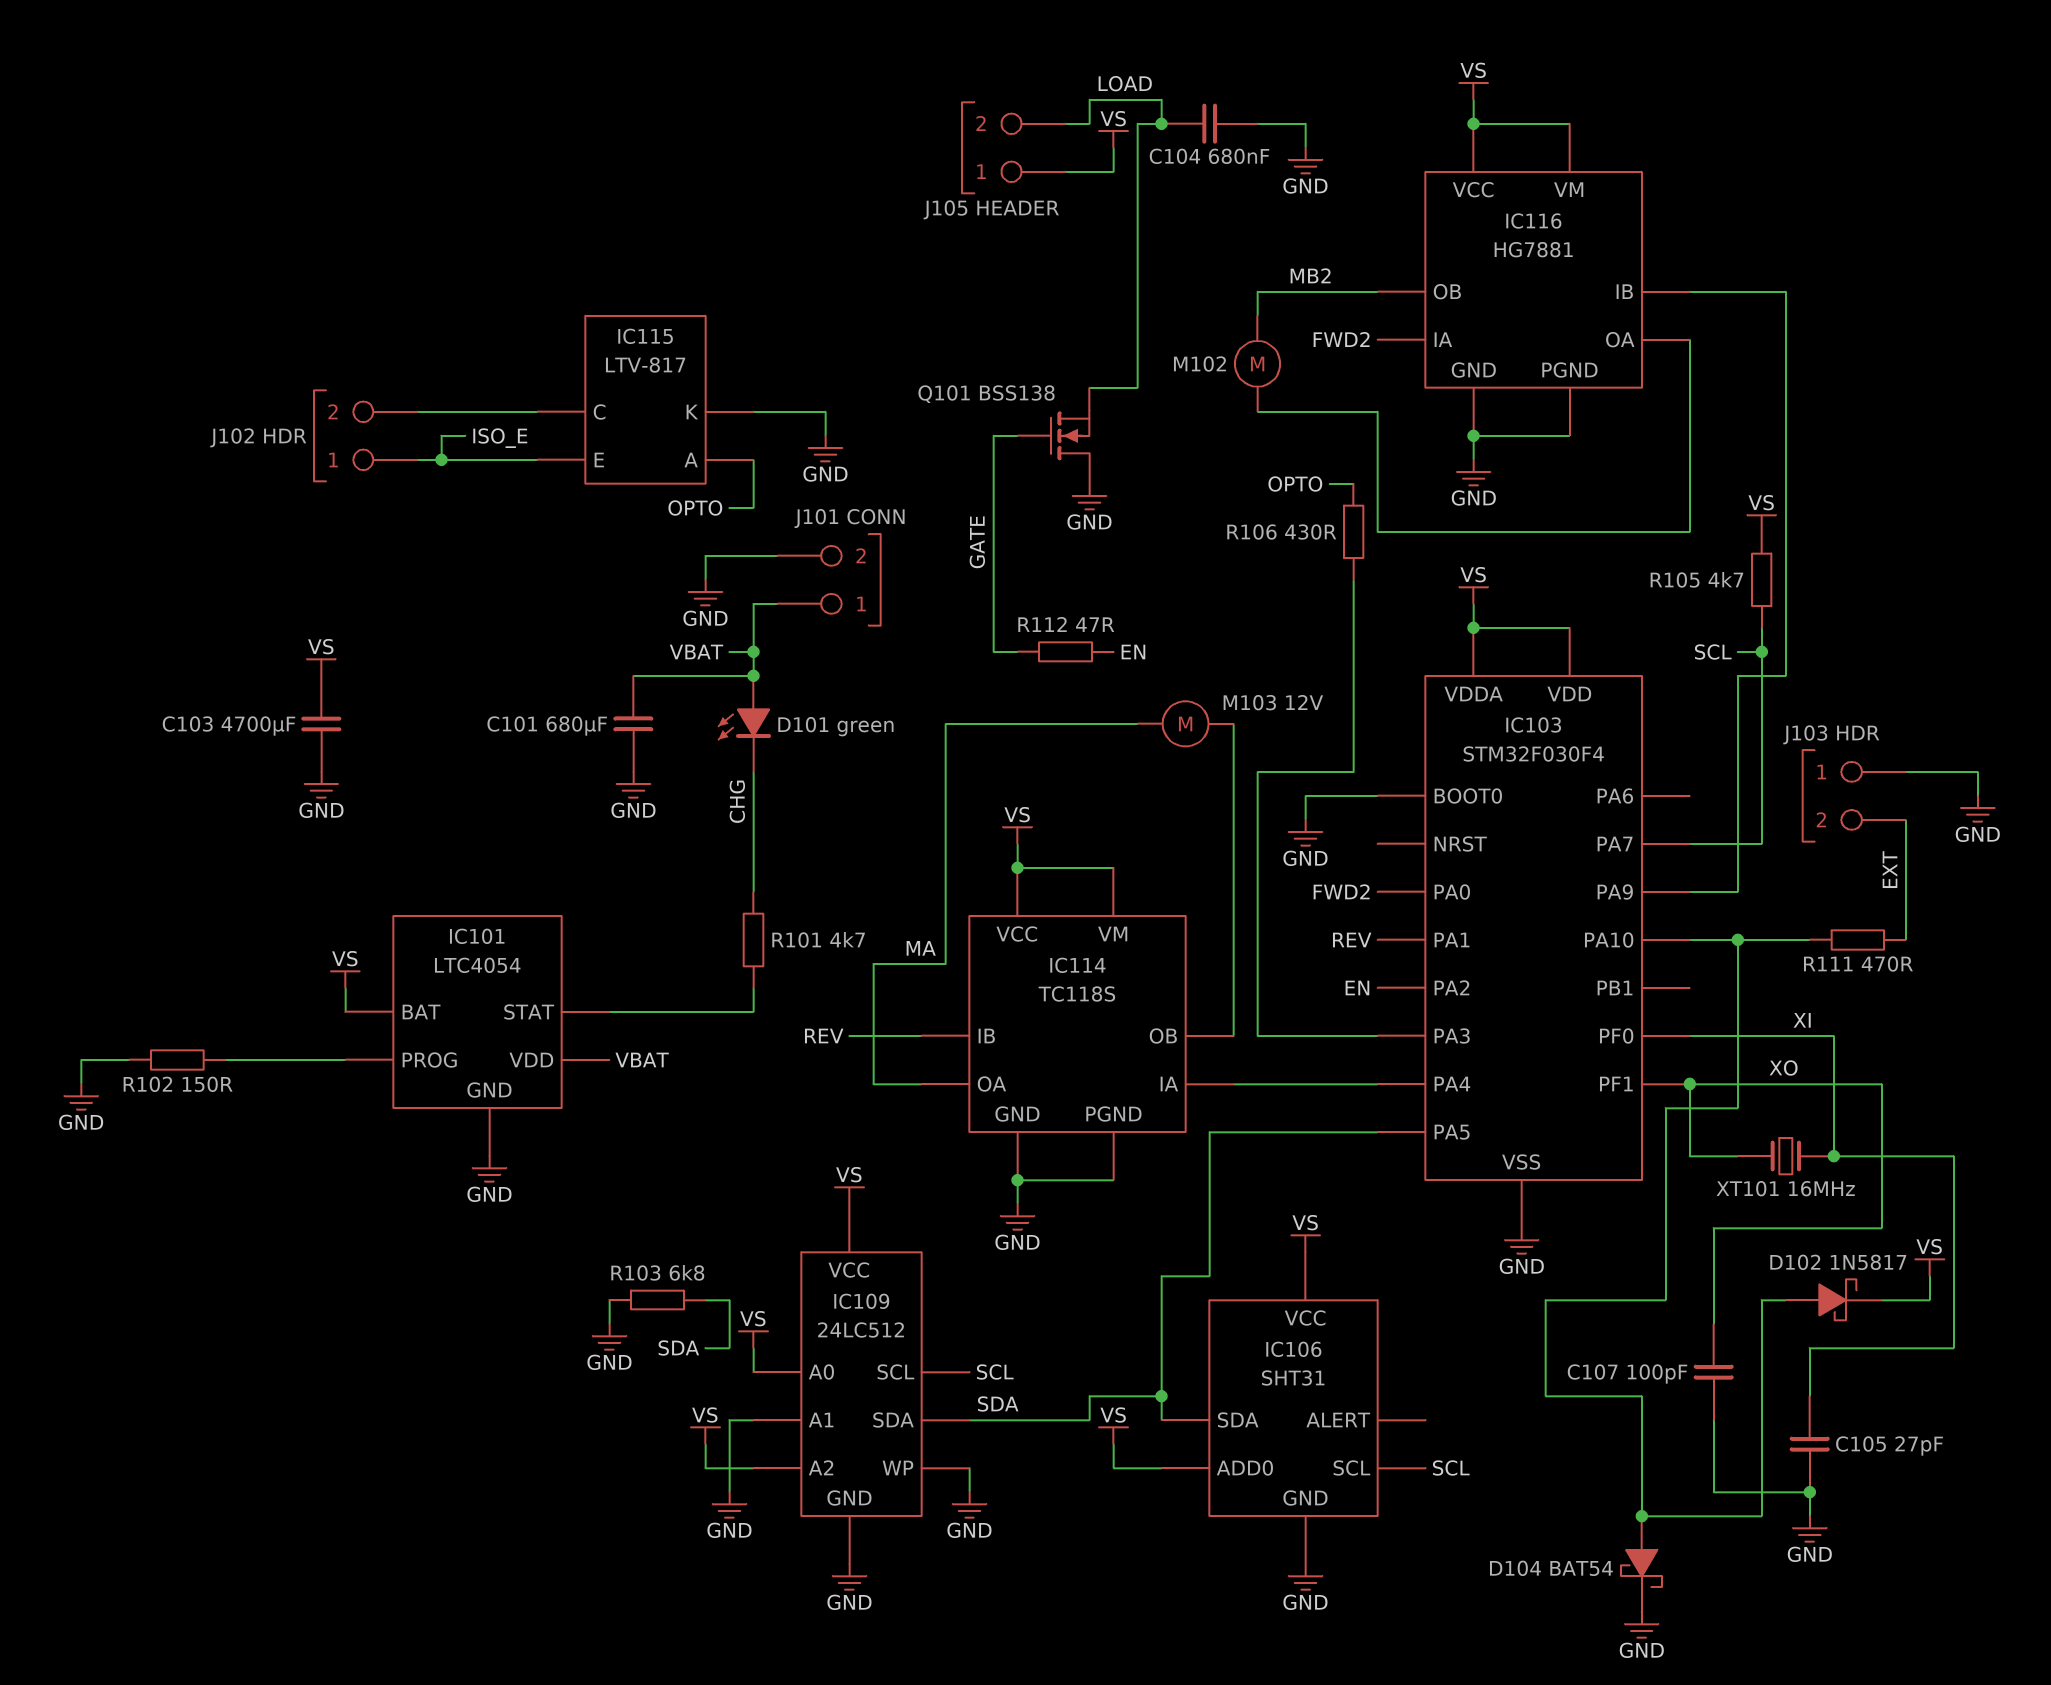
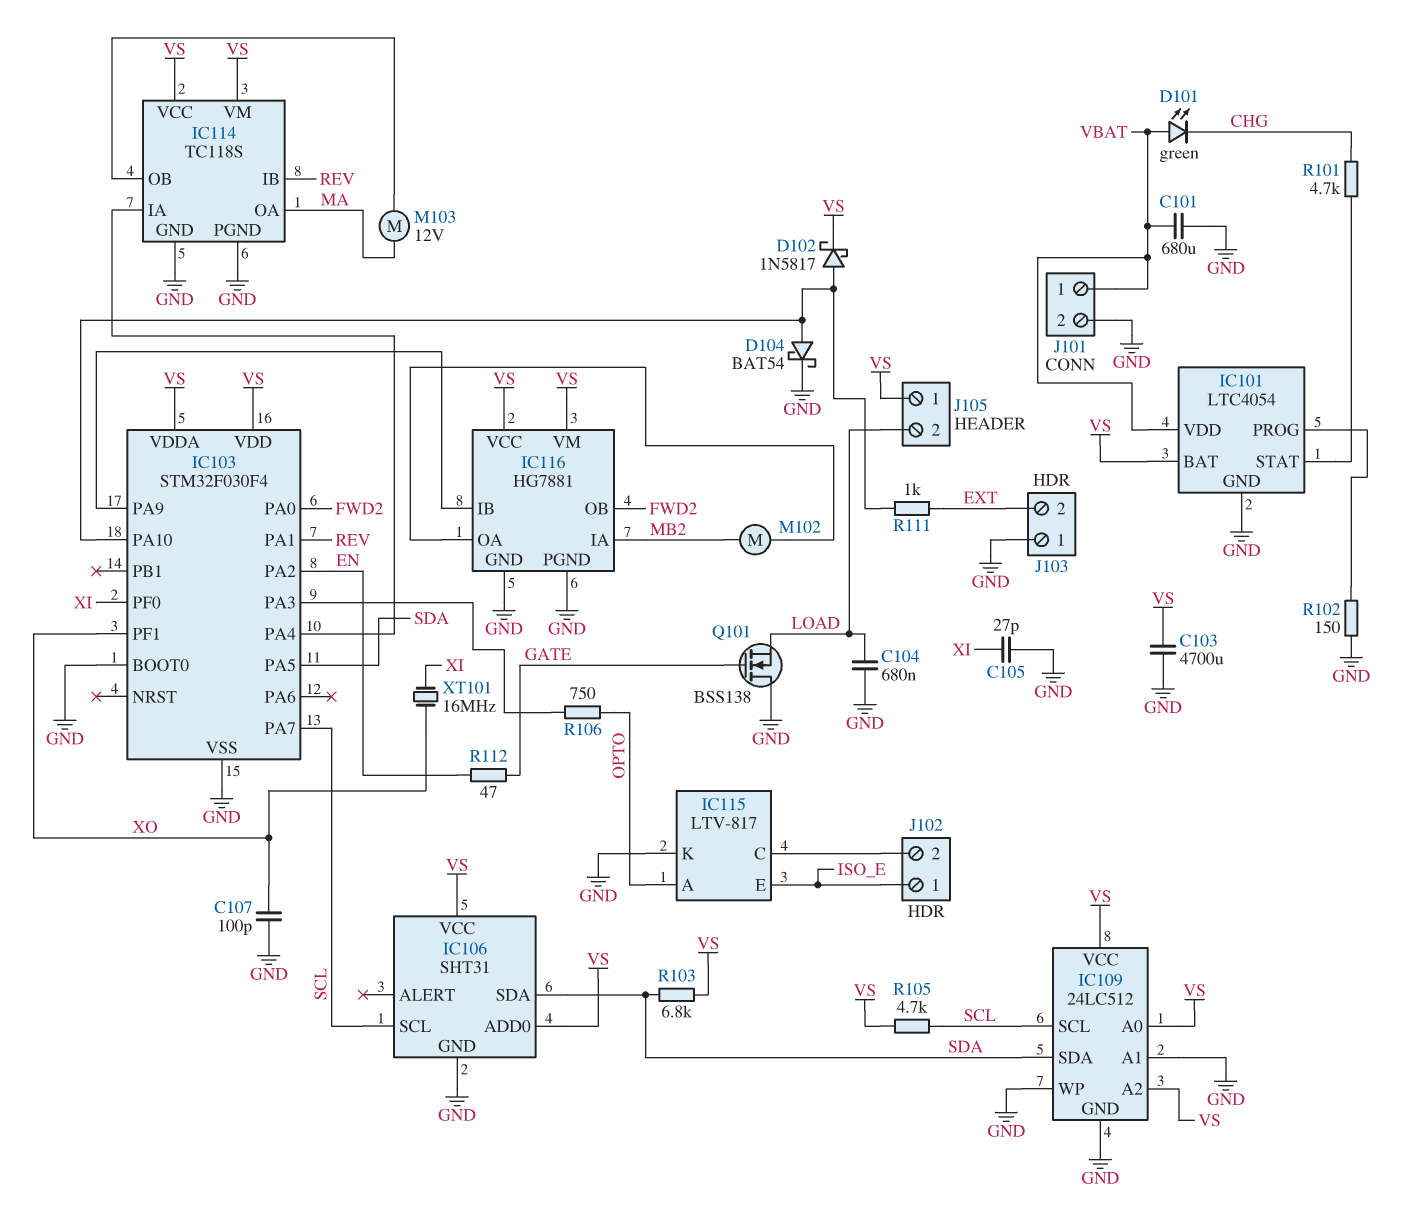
IC116 pin IA: FWD2 -> MB2
IC116 pin OB: MB2 -> FWD2
R103: 6.8k (GND, SDA) -> 6.8k (SDA, VS)
R106: 430 (IC103/PA3, OPTO) -> 750 (IC103/PA3, OPTO)
R111: 470 (EXT, IC103/PA10) -> 1k (EXT, IC103/PA10)

